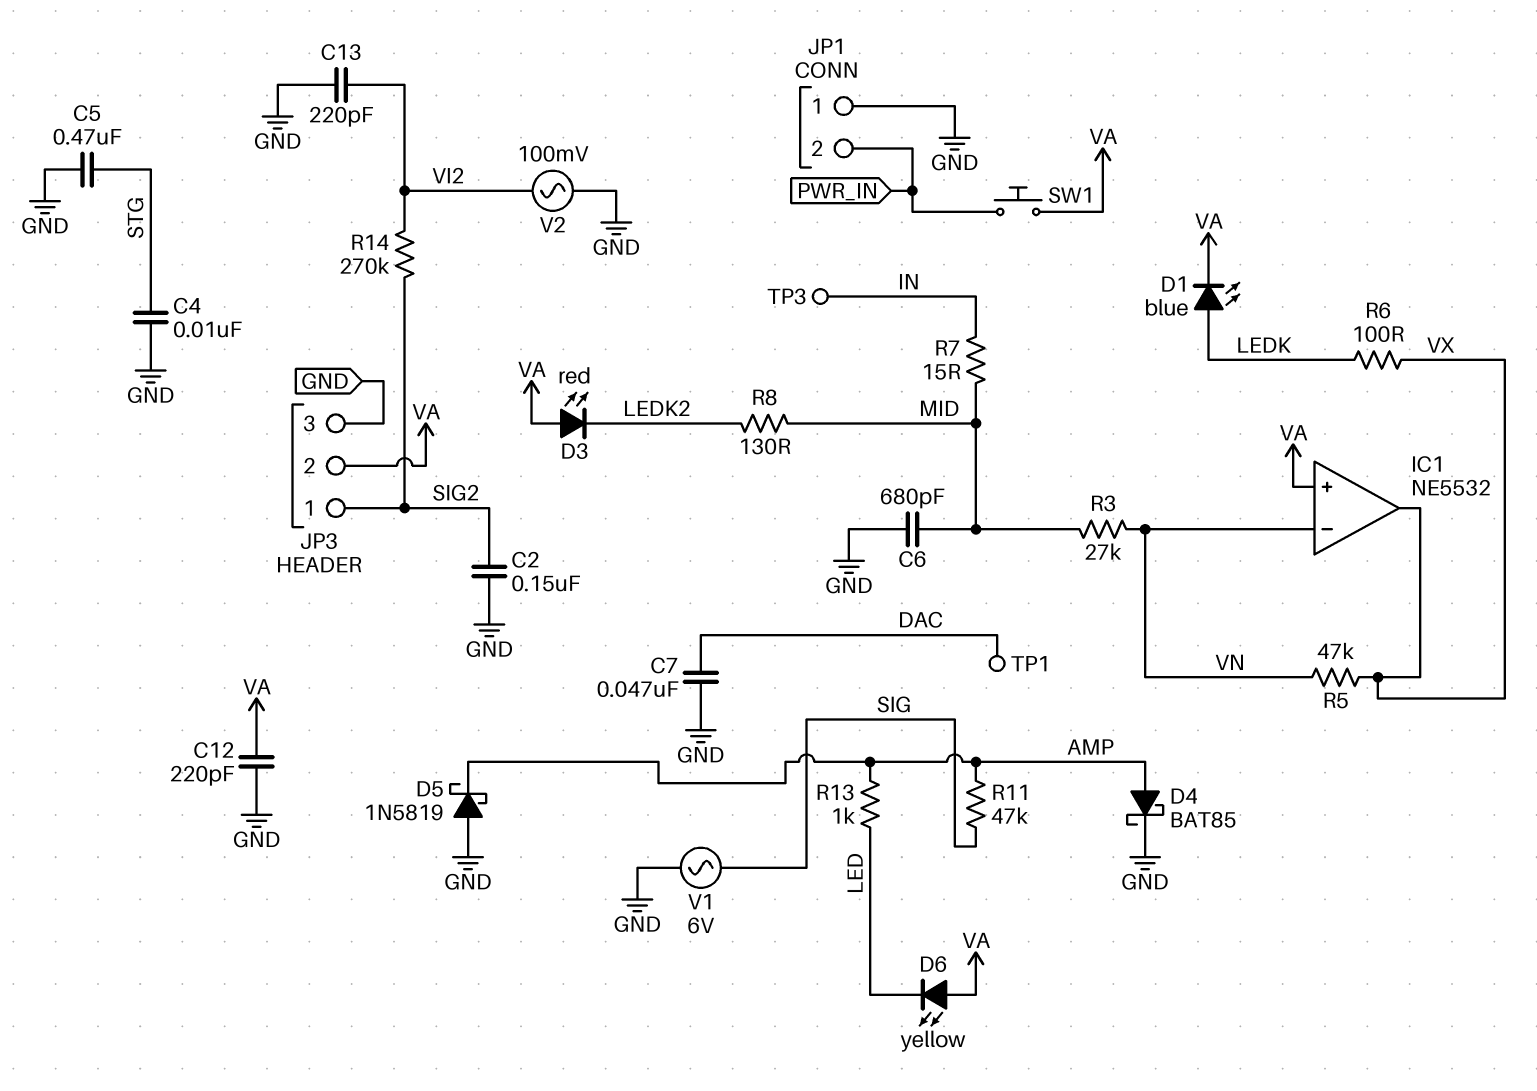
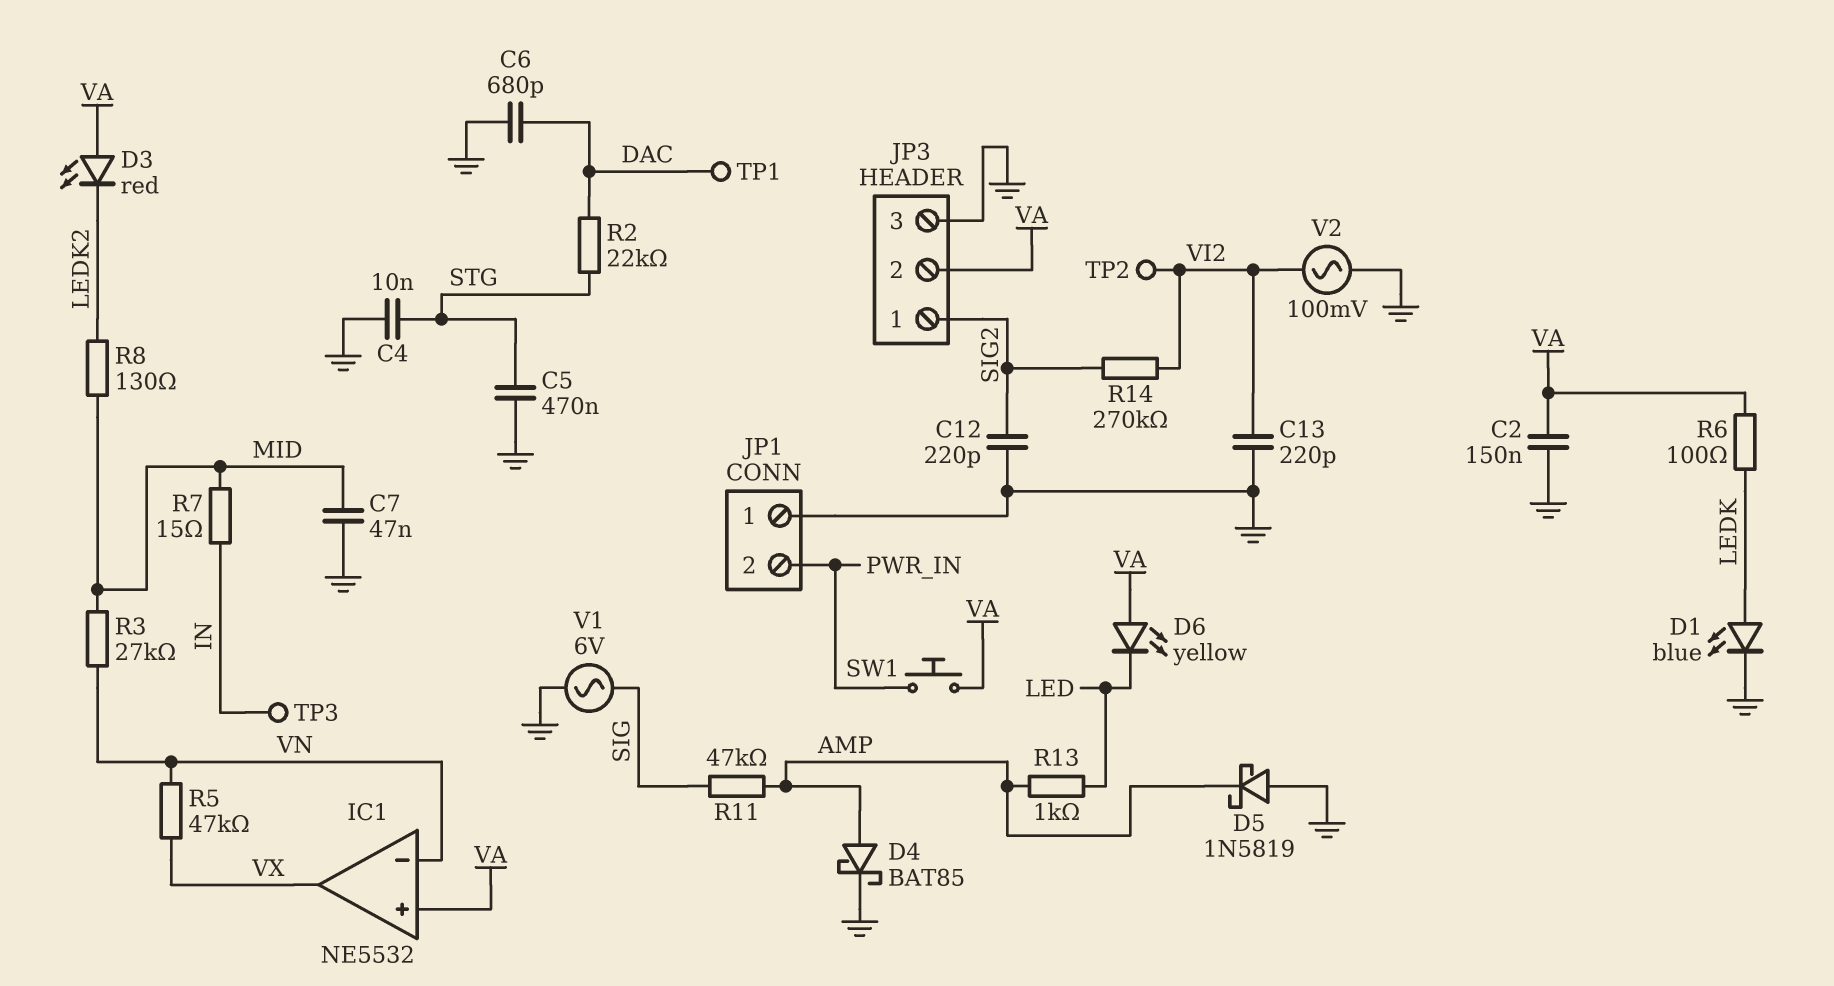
C2: 150nF (GND, SIG2) -> 150nF (GND, VA)
C6: 680pF (GND, MID) -> 680pF (DAC, GND)
C7: 47nF (DAC, GND) -> 47nF (GND, MID)
C12: 220pF (GND, VA) -> 220pF (GND, SIG2)
D1: LED blue (A LEDK, K VA) -> LED blue (A LEDK, K GND)
R2: none -> 22k (DAC, STG)
R6: 100 (LEDK, VX) -> 100 (LEDK, VA)
TP2: none -> test point (VI2)

